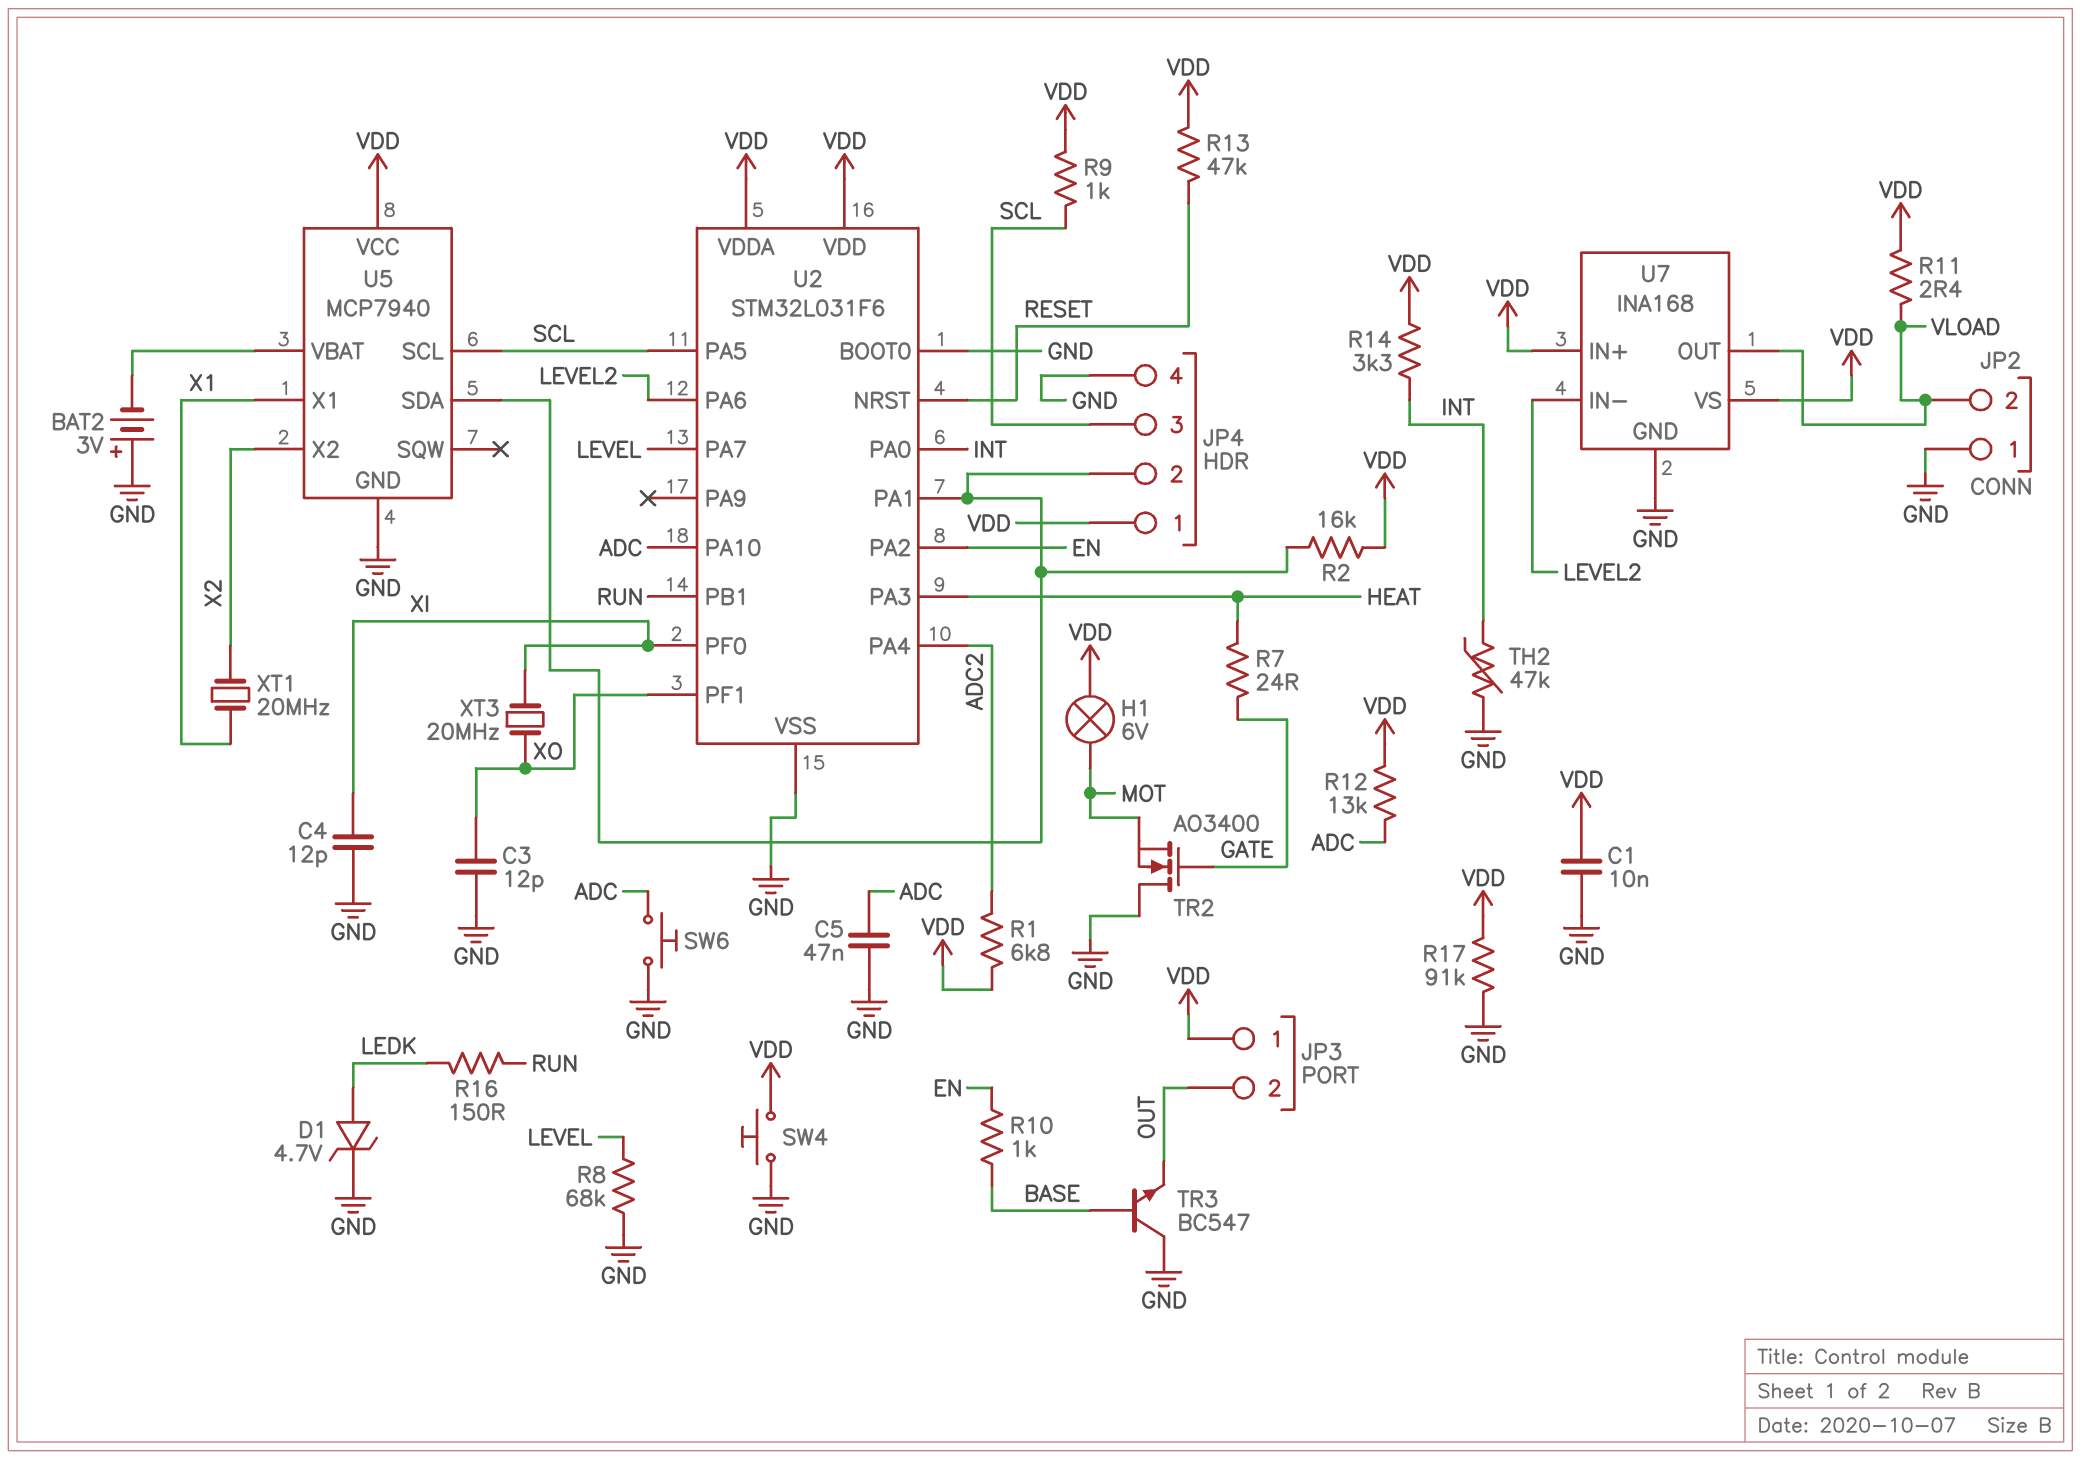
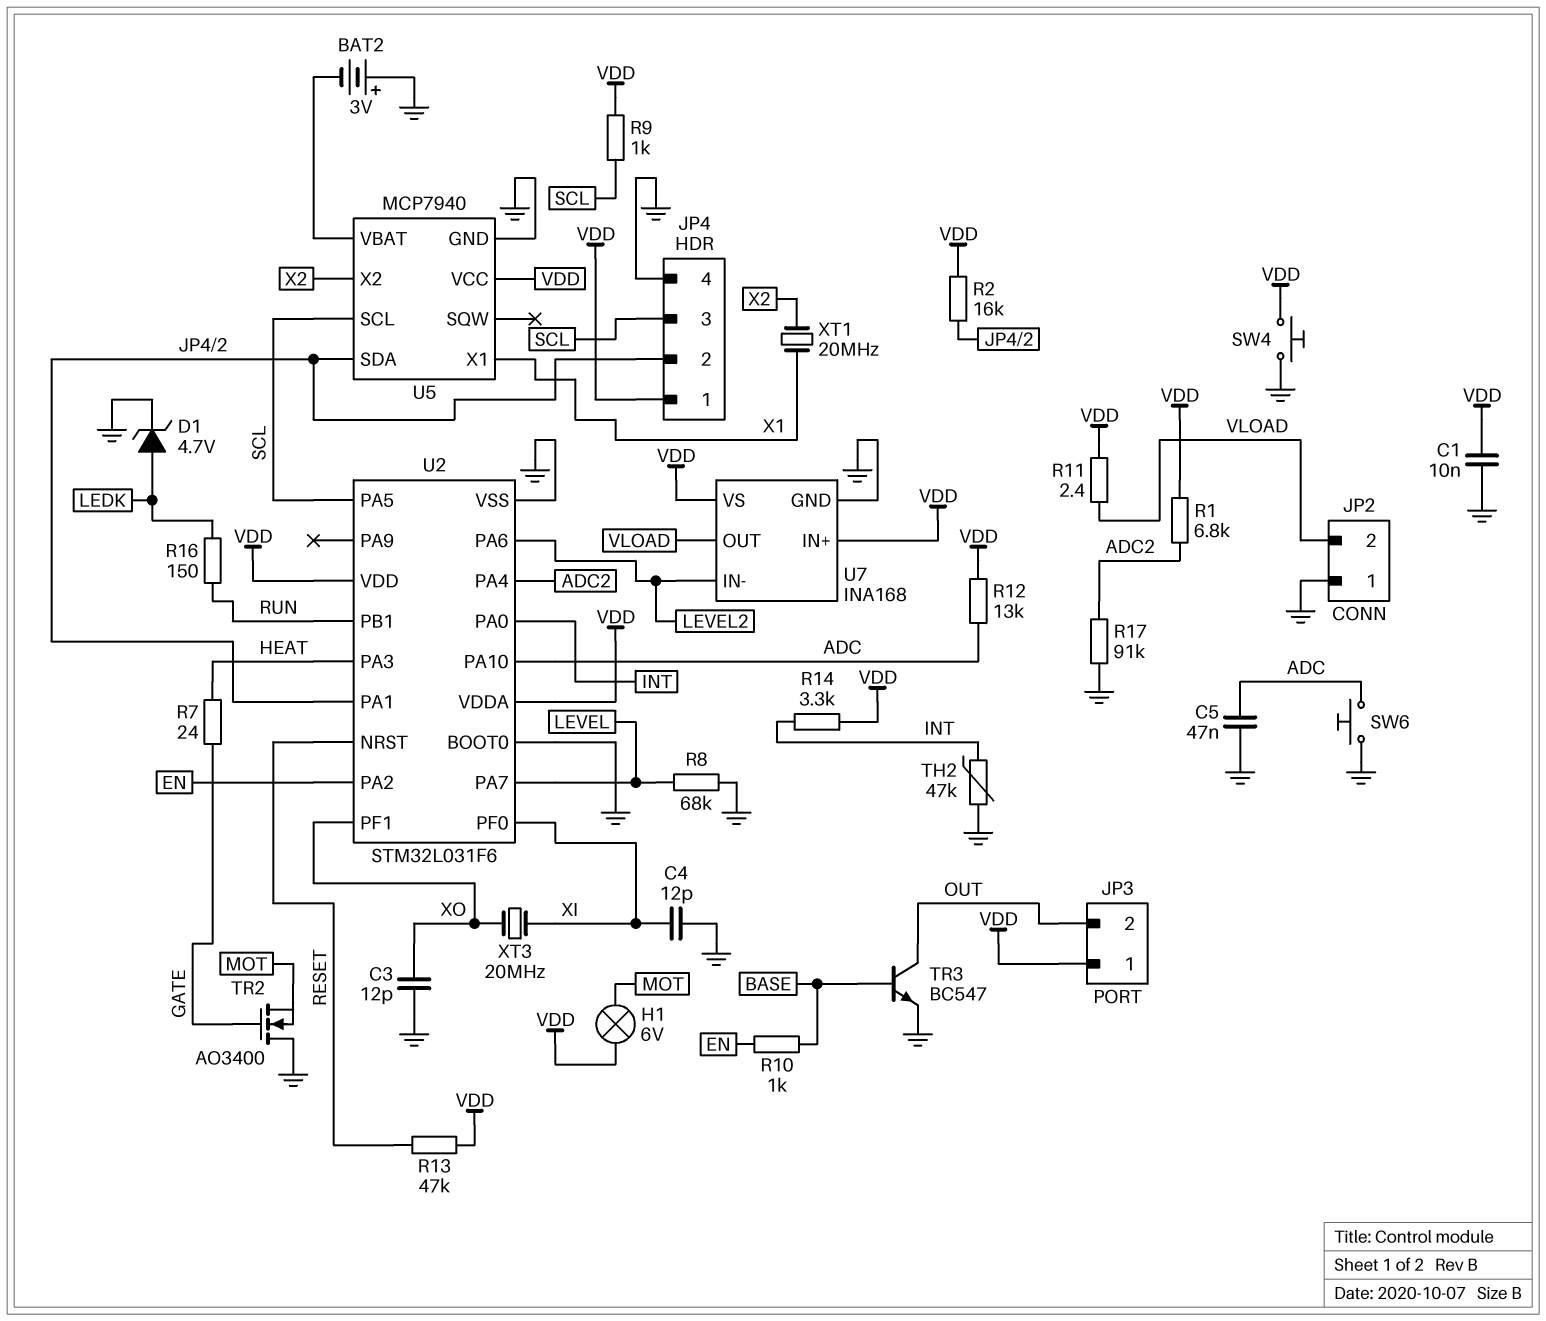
R17: 91k (GND, VDD) -> 91k (ADC2, GND)
TR3: NPN BC547 (B BASE, C GND, E OUT) -> NPN BC547 (B BASE, C OUT, E GND)

